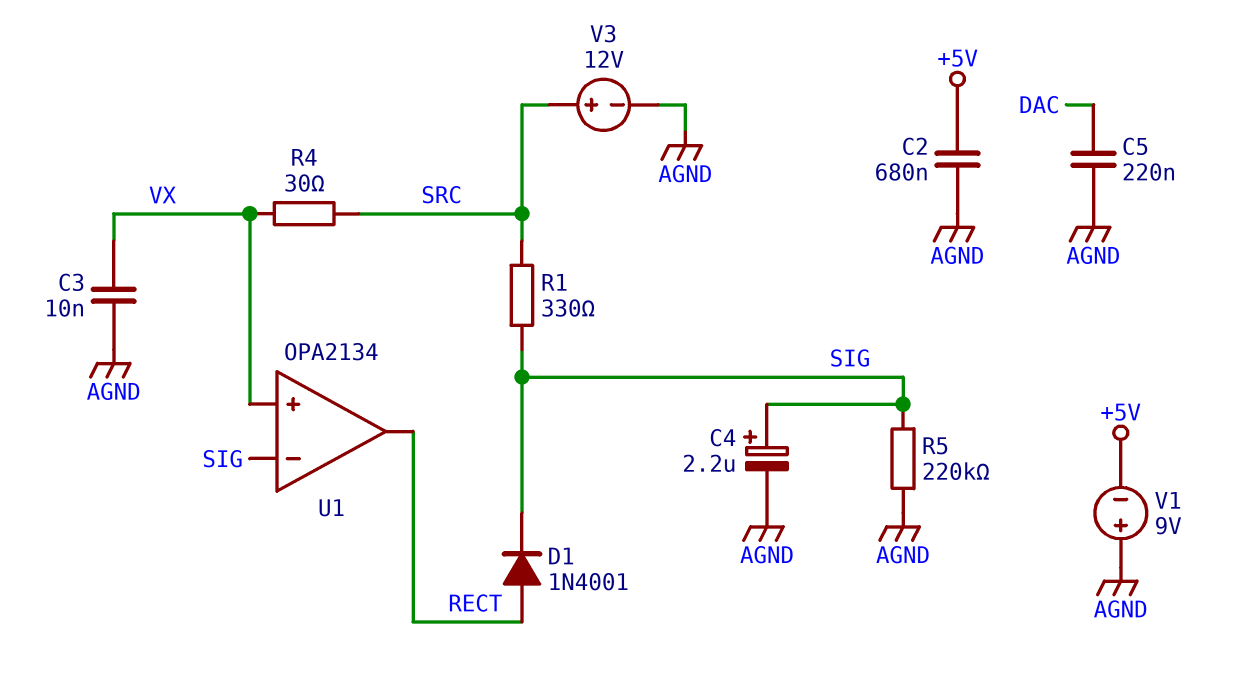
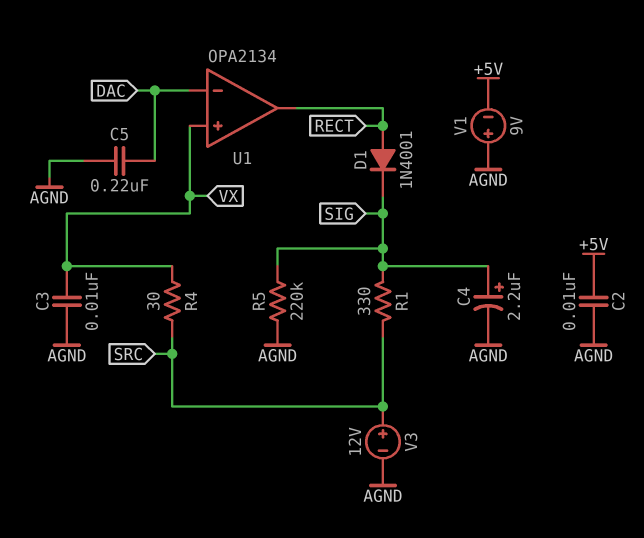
C2: 680nF (+5V, AGND) -> 10nF (+5V, AGND)
U1 pin in-: SIG -> DAC

